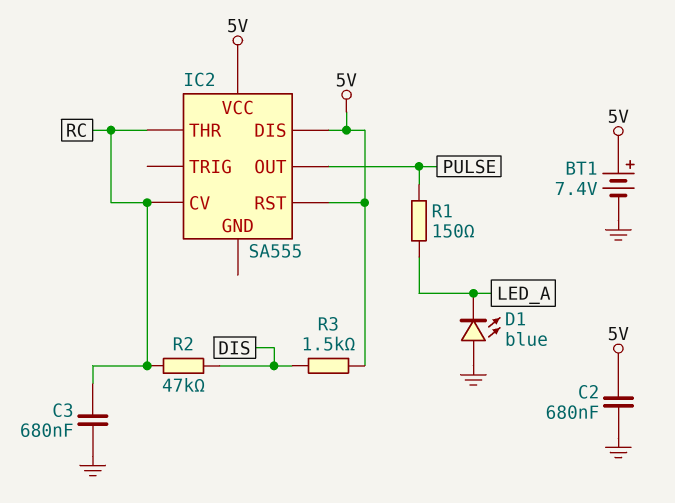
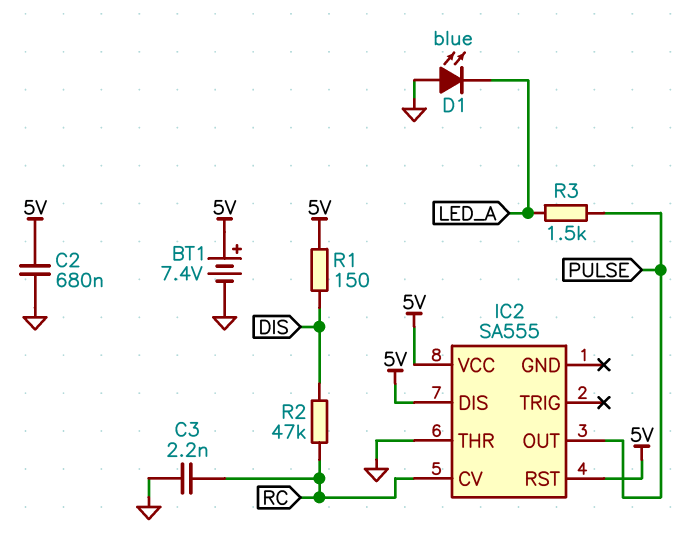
C3: 680nF (GND, RC) -> 2.2nF (GND, RC)
IC2 pin THR: RC -> GND
R1: 150 (LED_A, PULSE) -> 150 (5V, DIS)
R3: 1.5k (5V, DIS) -> 1.5k (LED_A, PULSE)

